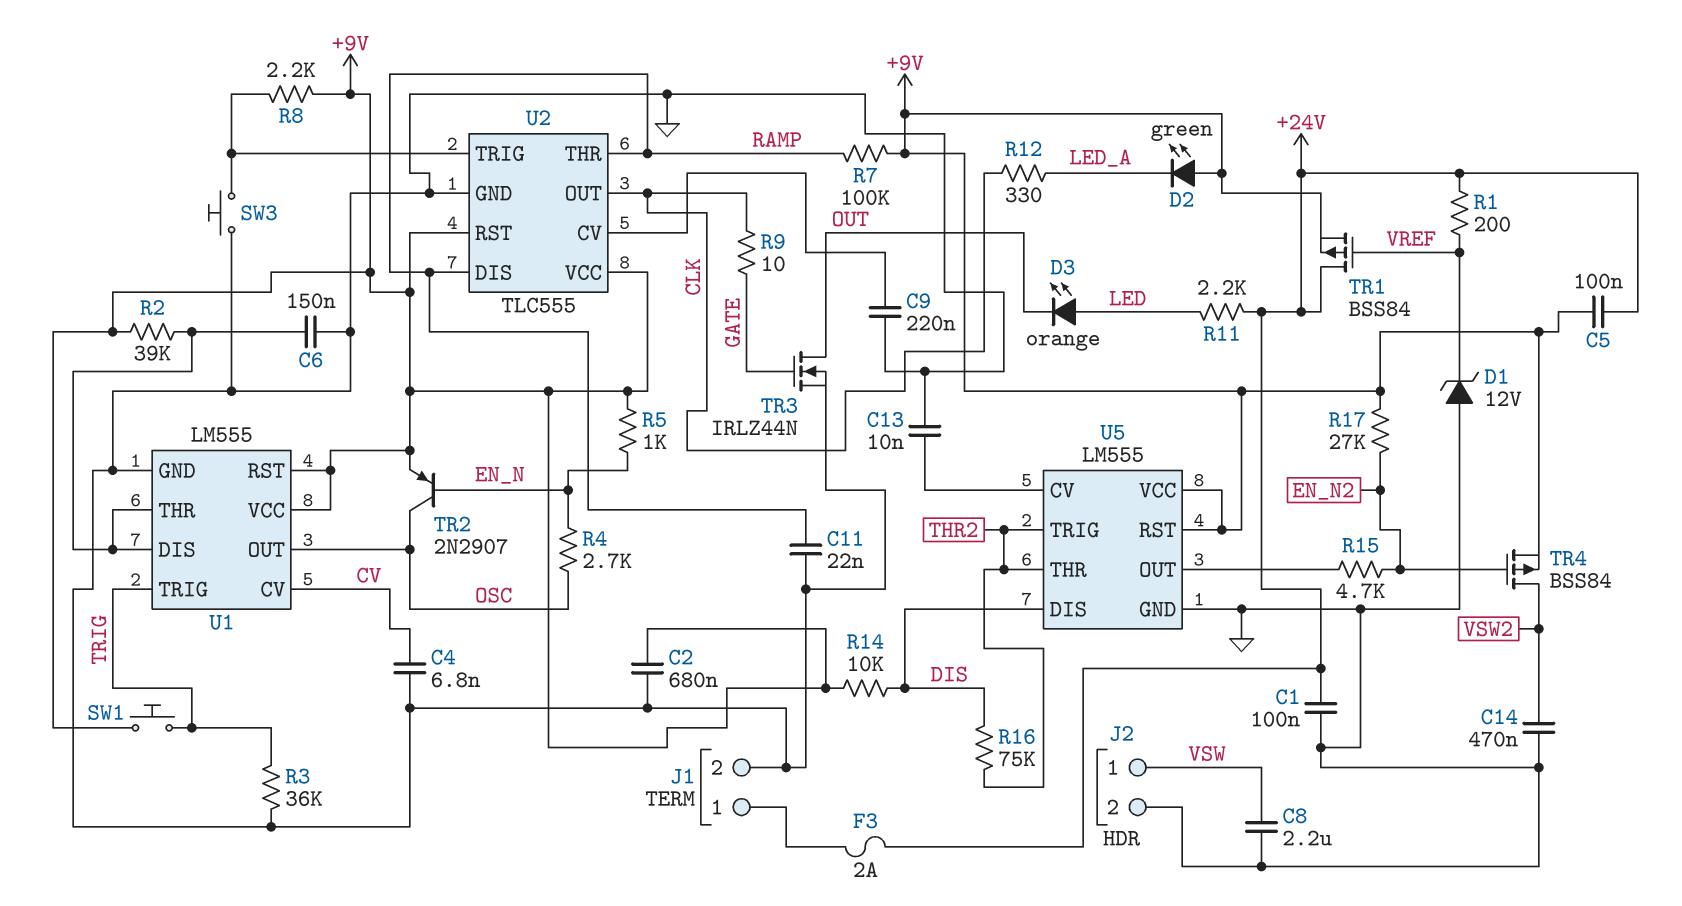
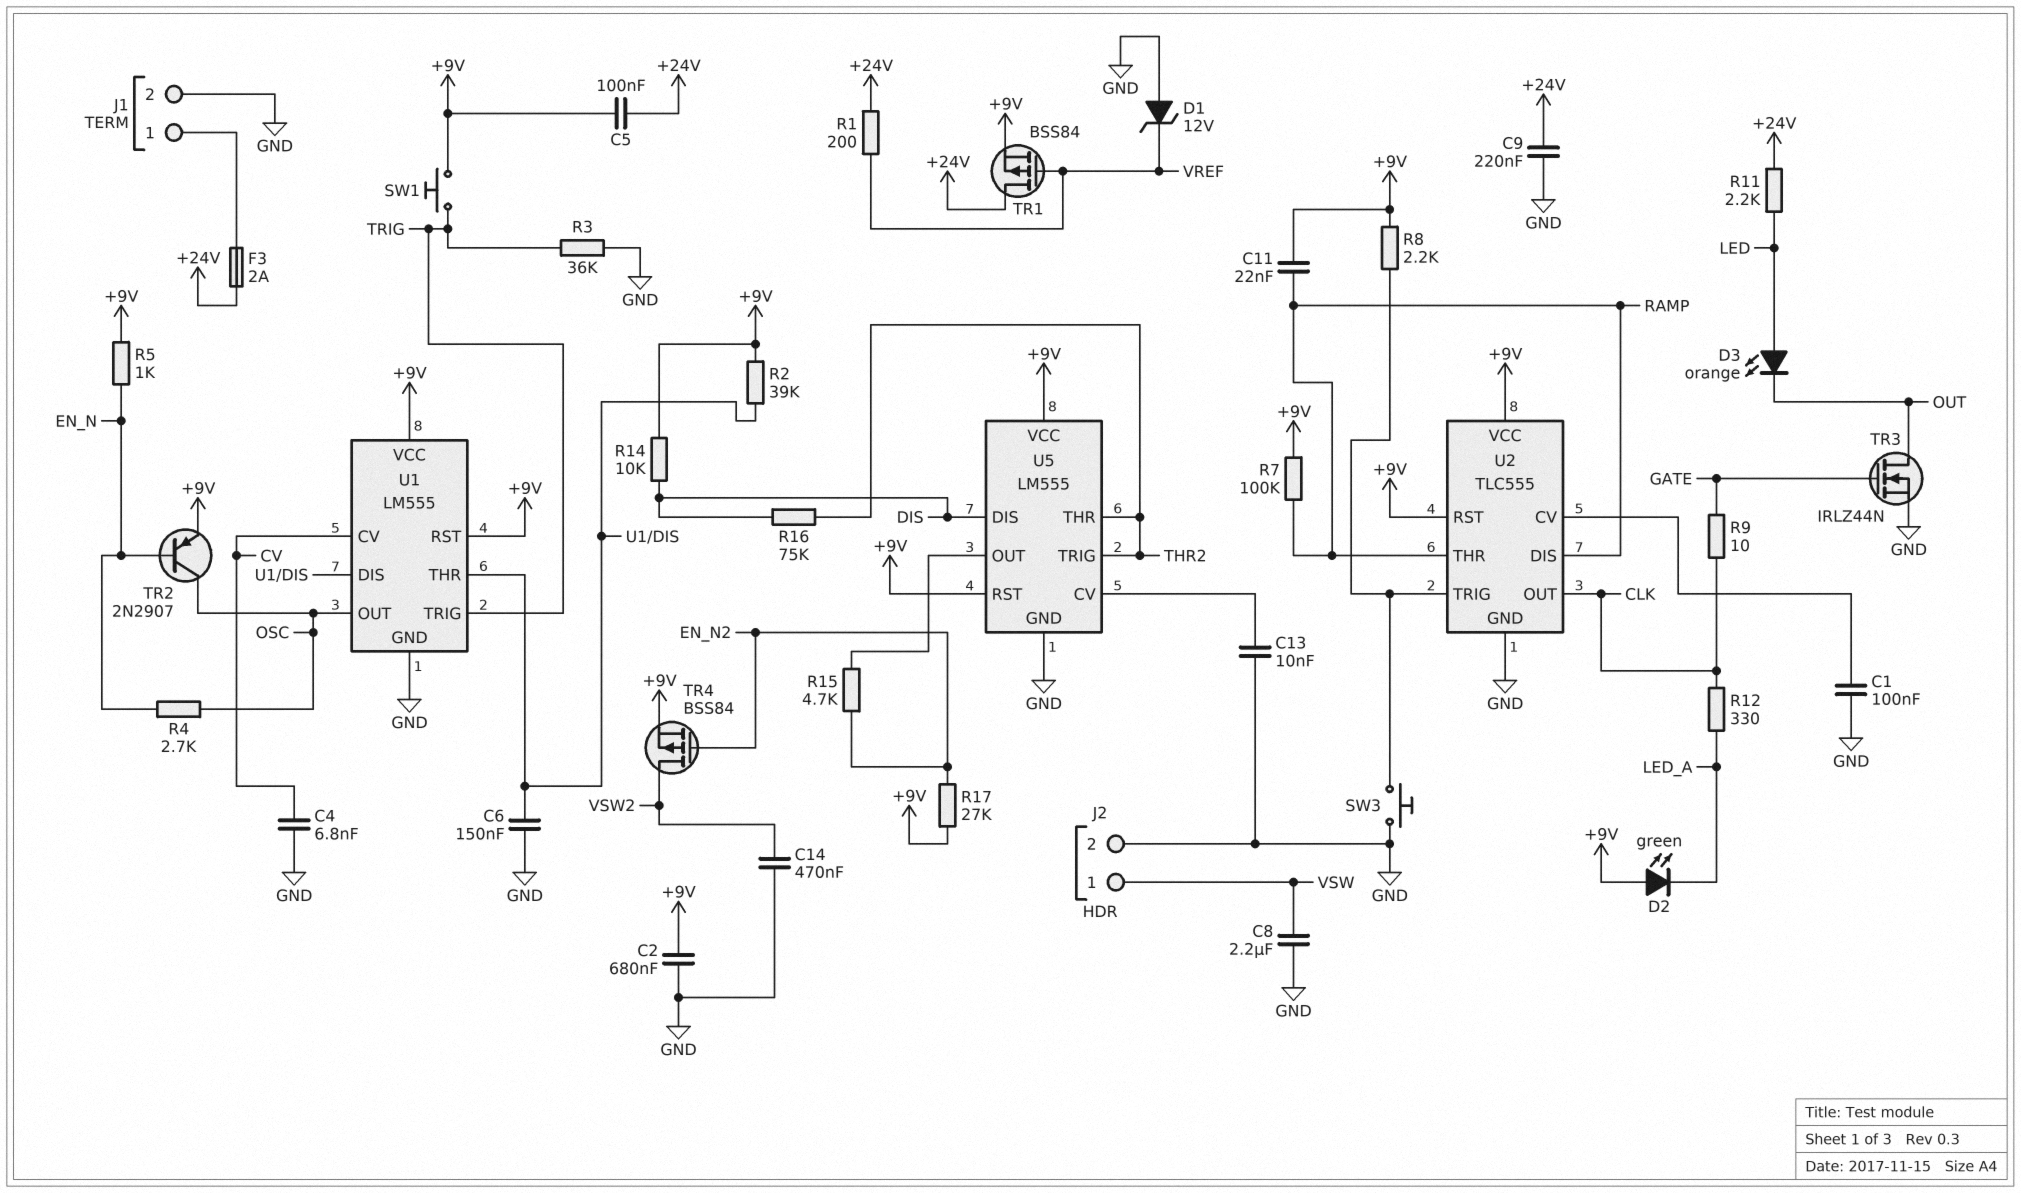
C1: 100nF (+24V, GND) -> 100nF (GND, U2/CV)
C9: 220nF (GND, U2/CV) -> 220nF (+24V, GND)
C11: 22nF (GND, RAMP) -> 22nF (+9V, RAMP)

